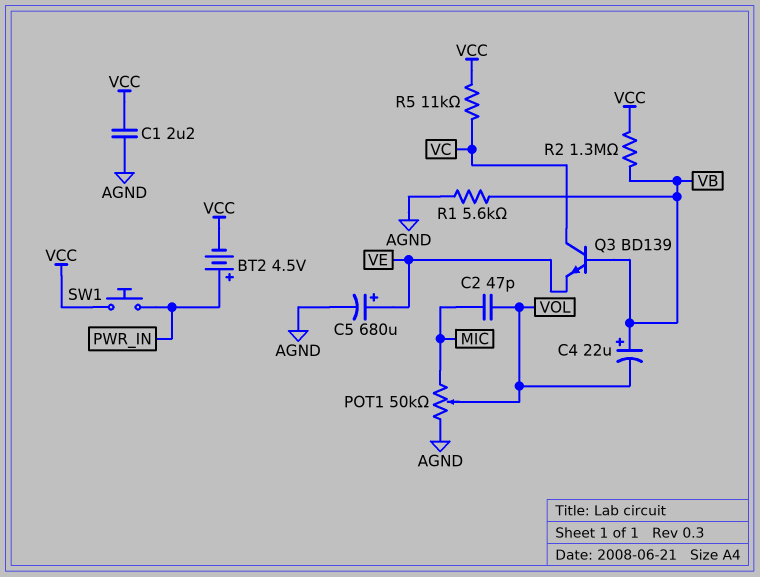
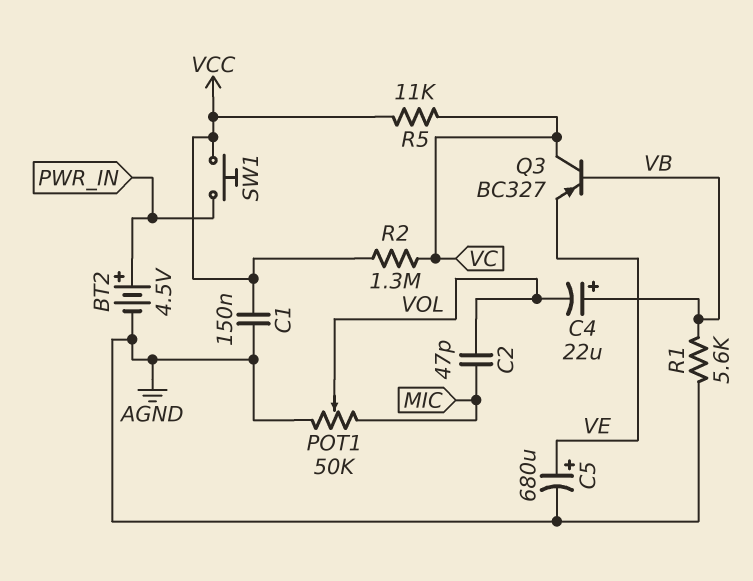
BT2: 4.5V (plus PWR_IN, minus VCC) -> 4.5V (plus PWR_IN, minus AGND)
C1: 2.2uF (AGND, VCC) -> 150nF (AGND, VCC)
Q3: NPN BD139 (B VB, C VC, E VE) -> PNP BC327 (B VB, C VC, E VE)
R2: 1.3M (VB, VCC) -> 1.3M (VC, VCC)

